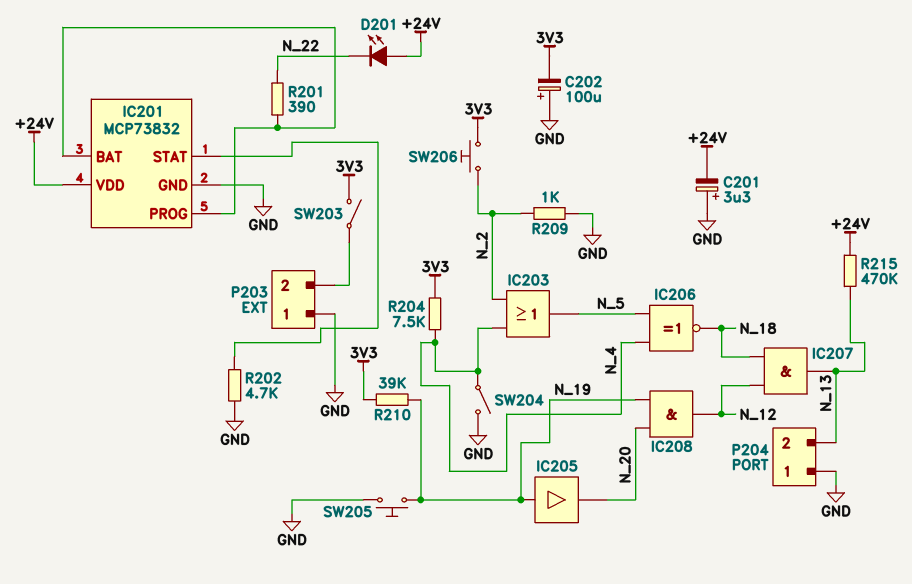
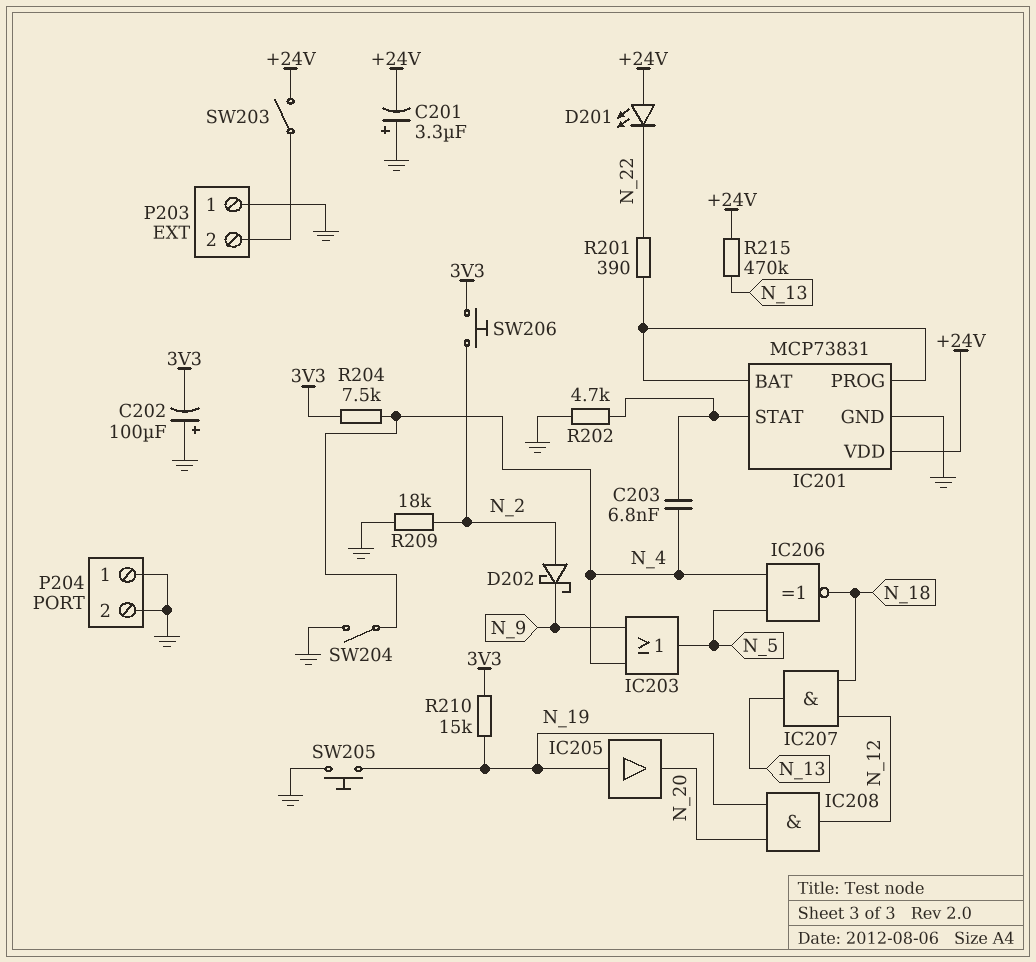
C203: none -> 6.8nF (IC201/STAT, N_4)
D202: none -> schottky (A N_2, K N_9)
IC201: MCP73832 -> MCP73831
IC203: OR (in N_2, in N_4, out N_5) -> OR (in N_4, in N_9, out N_5)
P204 pin 2: N_13 -> GND
R209: 1k (GND, N_2) -> 18k (GND, N_2)
R210: 39k (3V3, N_19) -> 15k (3V3, N_19)
SW203: switch (3V3, P203/2) -> switch (+24V, P203/2)

